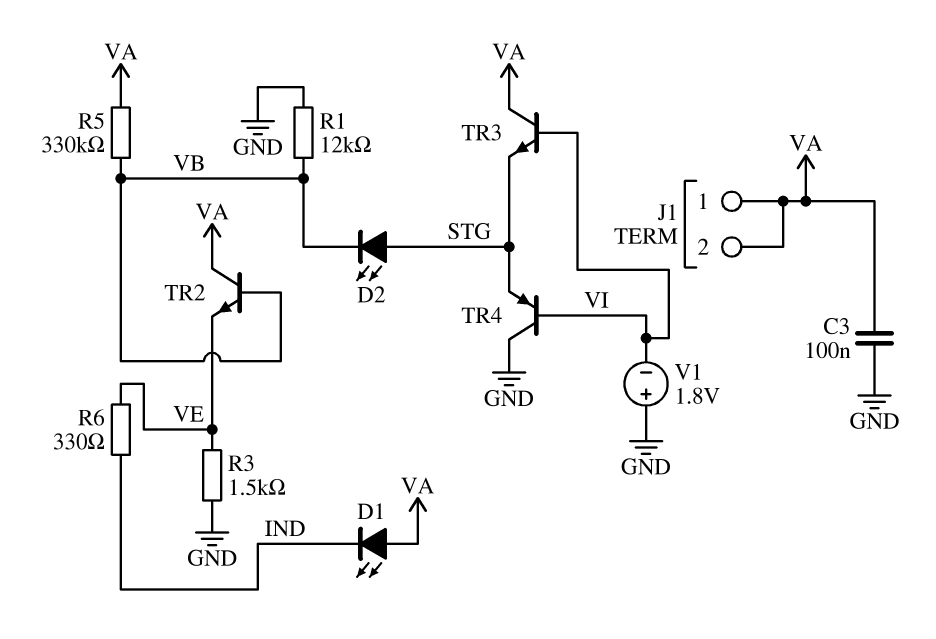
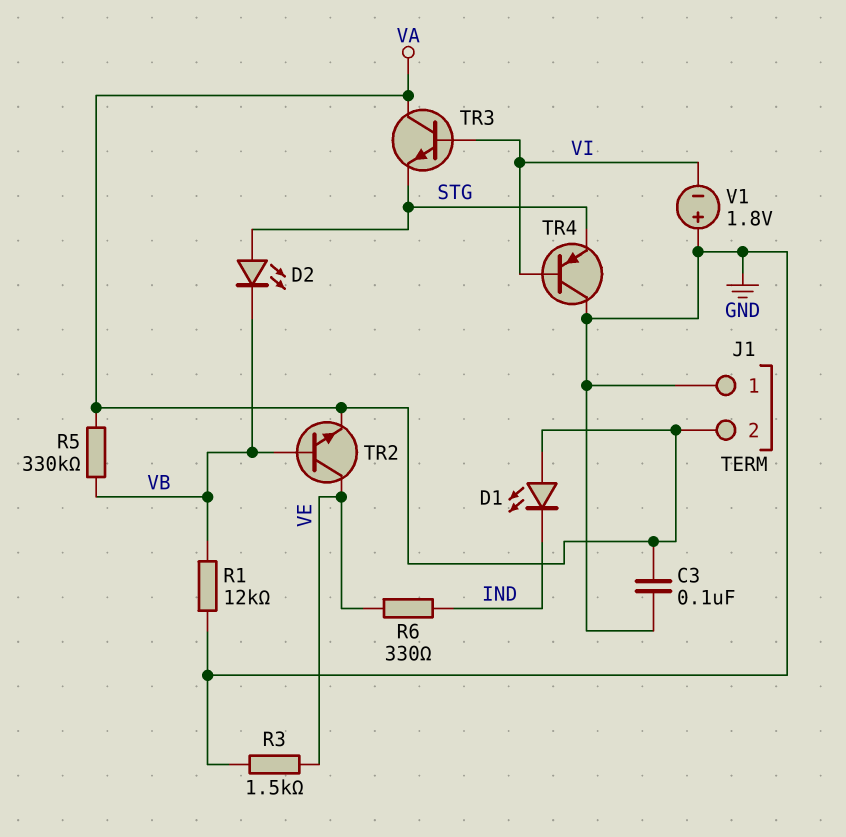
J1 pin 1: VA -> GND
TR2: NPN (B VB, C VA, E VE) -> NPN (B VB, C VE, E VA)

